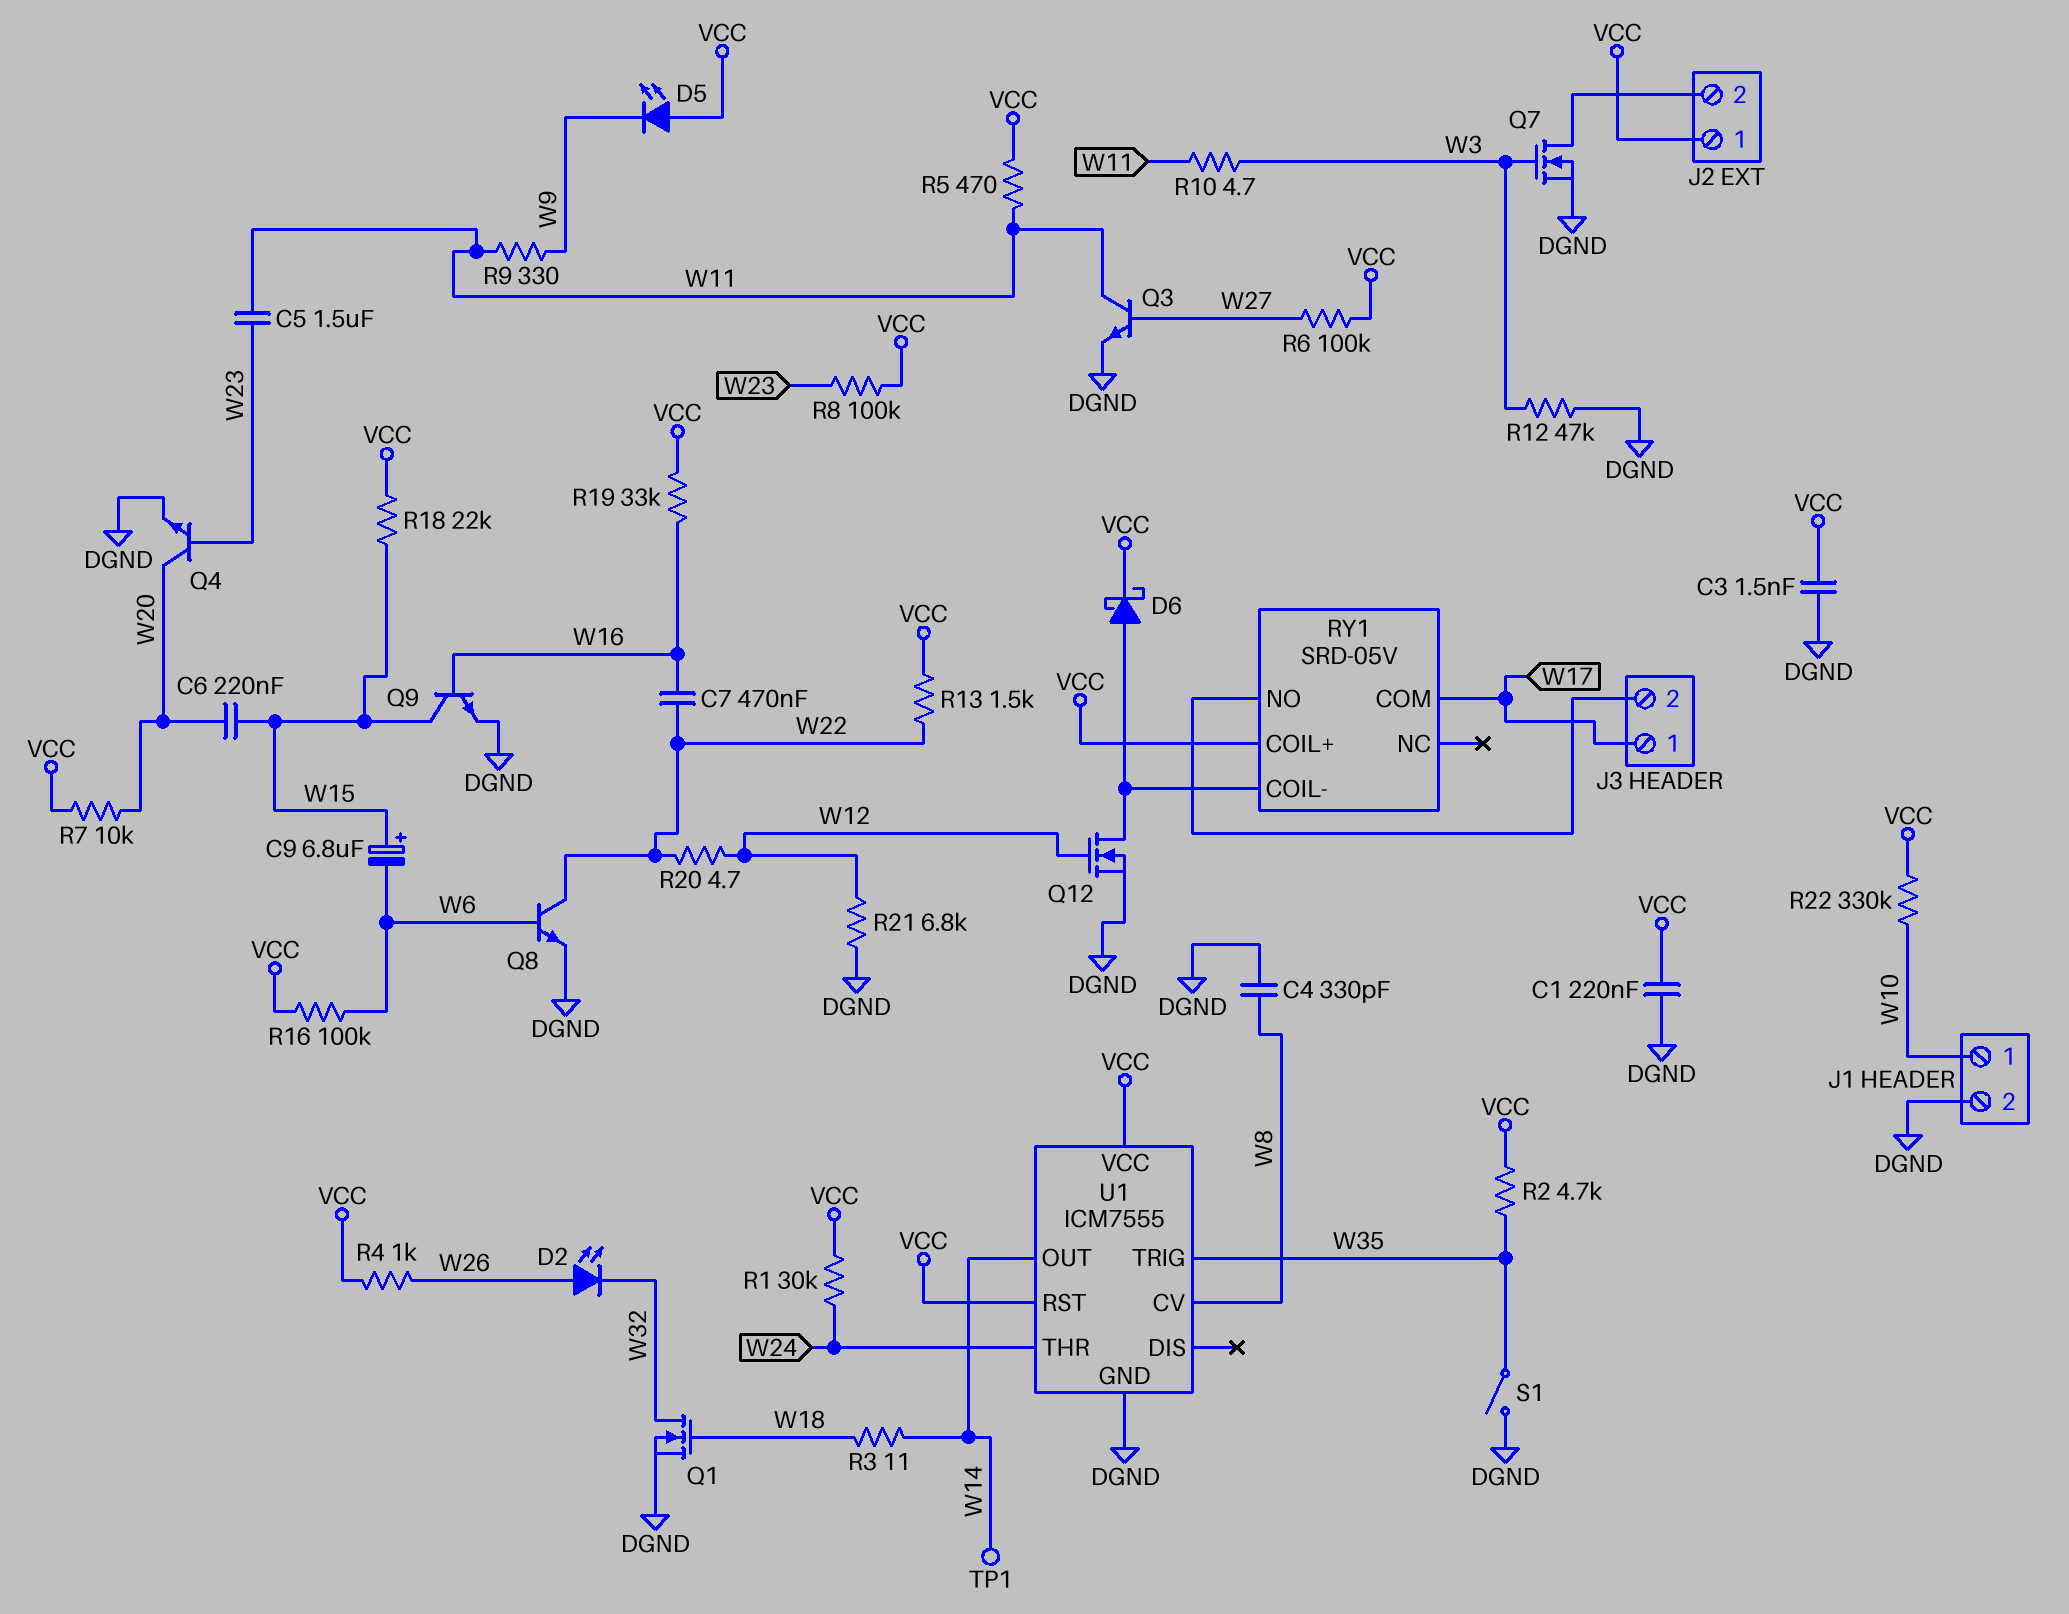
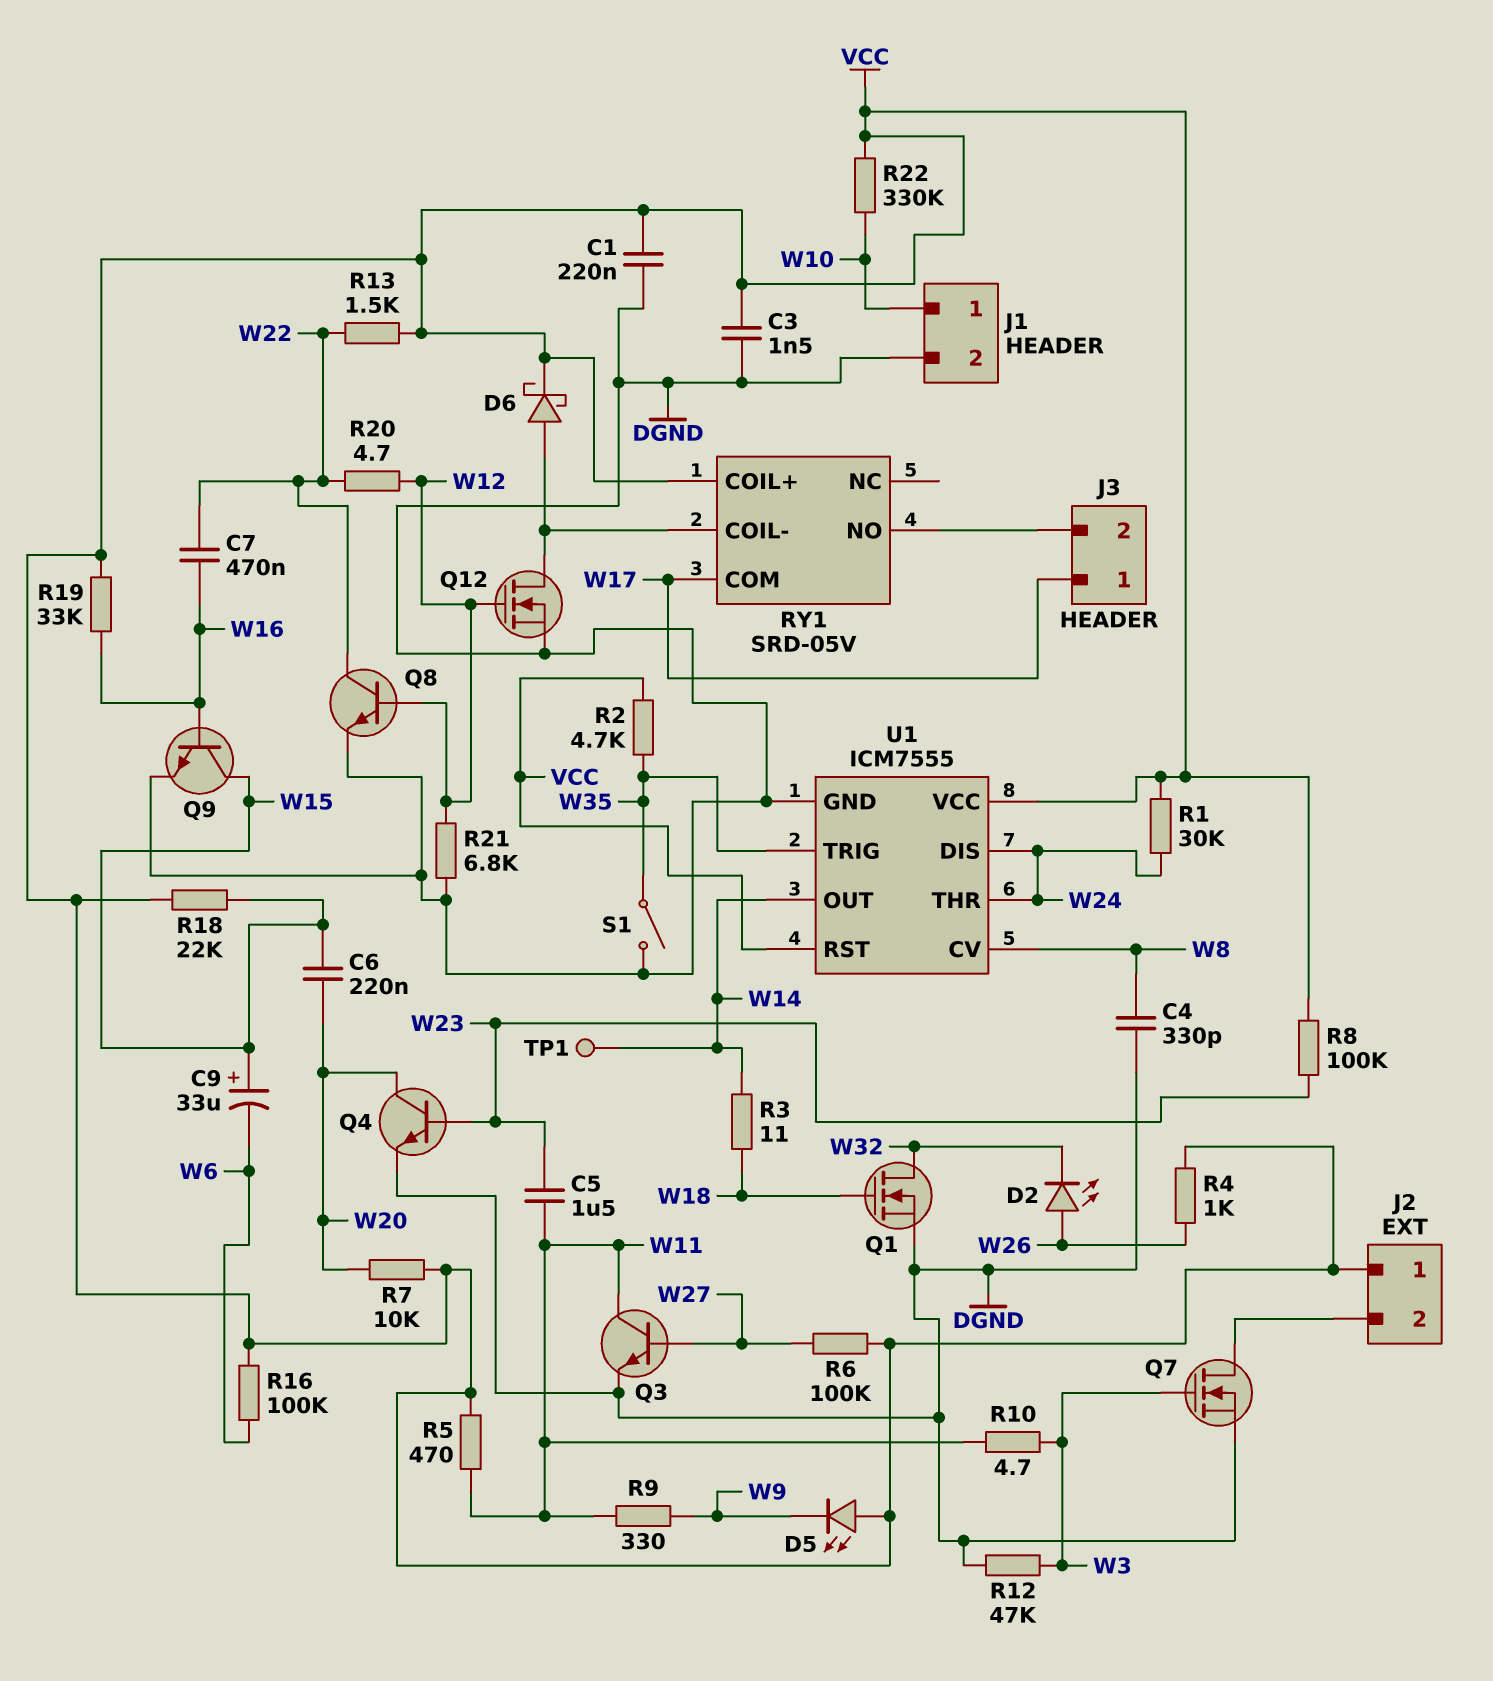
C9: 6.8uF (plus W15, minus W6) -> 33uF (plus W15, minus W6)
Q8: NPN (B W6, C W22, E DGND) -> NPN (B W12, C W22, E DGND)
U1 pin DIS: none -> W24

